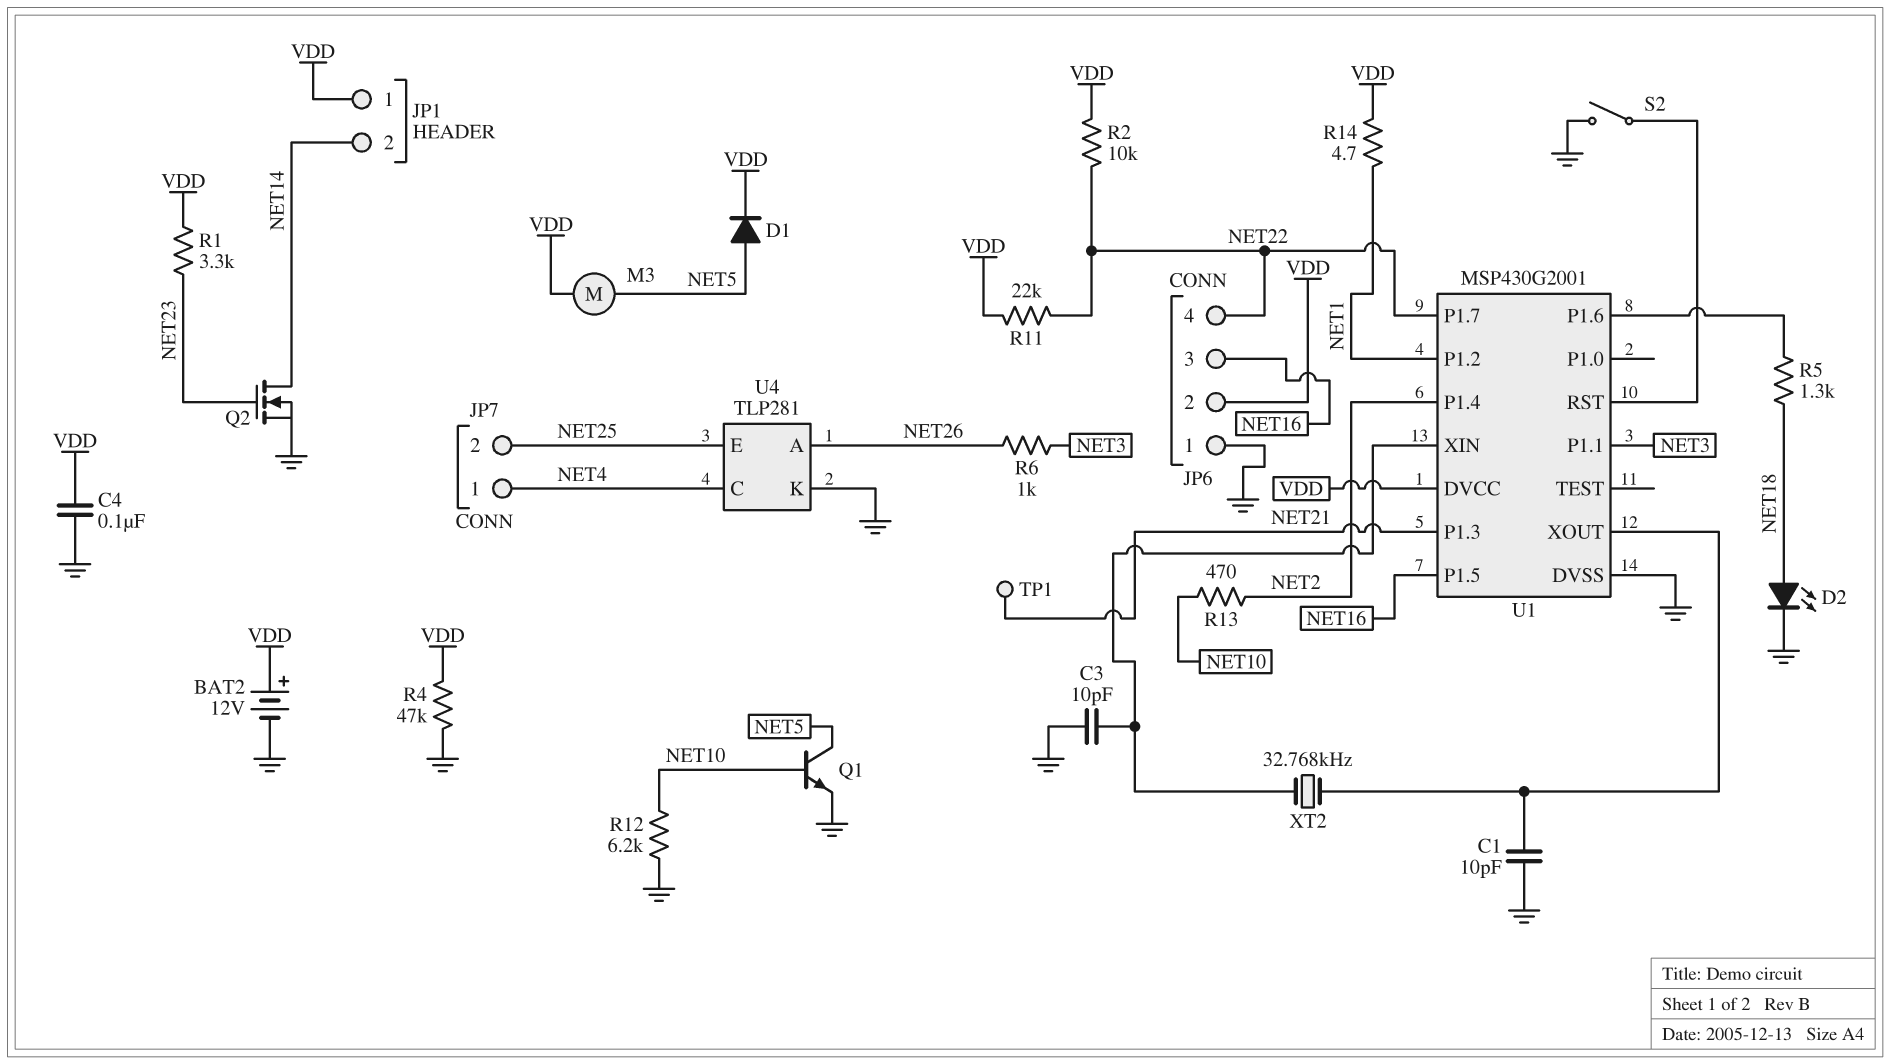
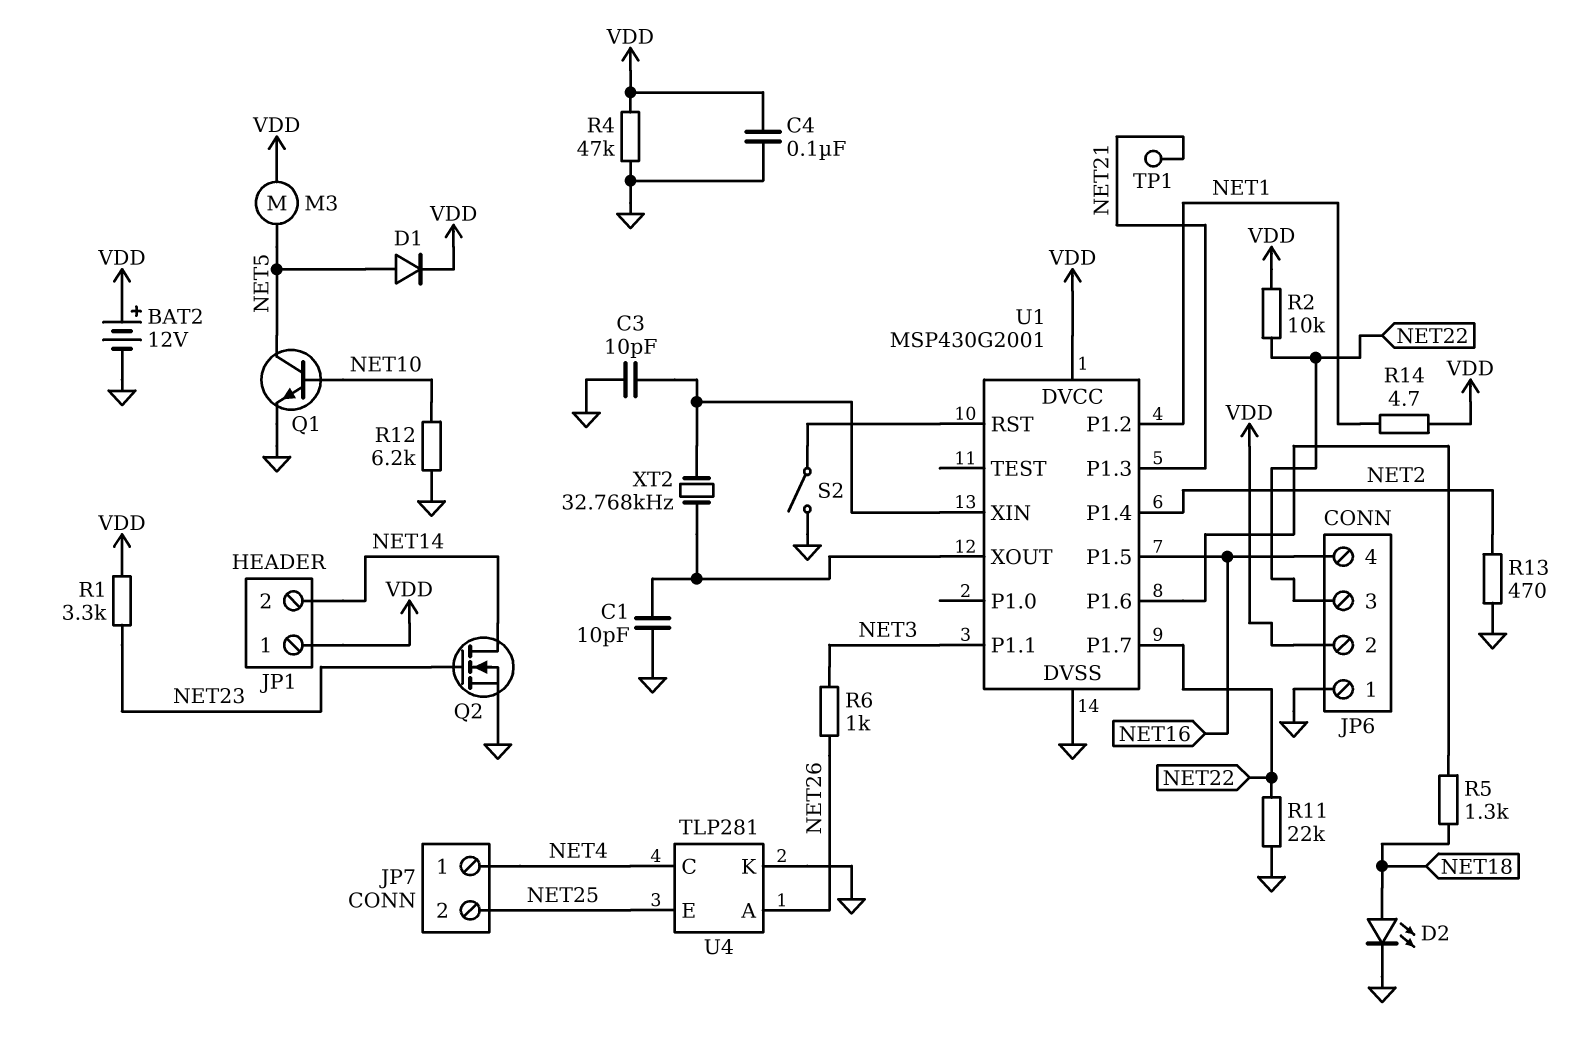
JP6 pin 3: NET16 -> NET22
JP6 pin 4: NET22 -> NET16
R11: 22k (NET22, VDD) -> 22k (GND, NET22)
R13: 470 (NET2, NET10) -> 470 (GND, NET2)

